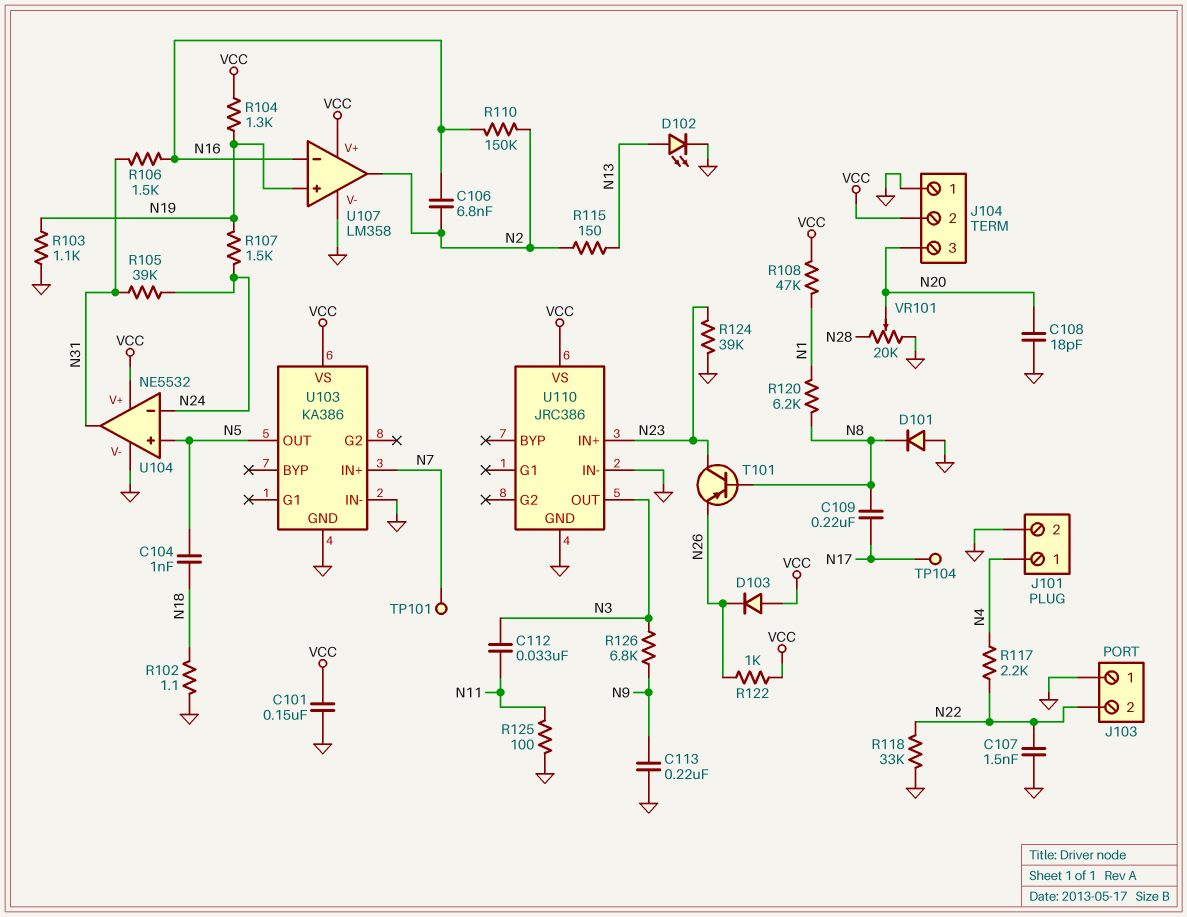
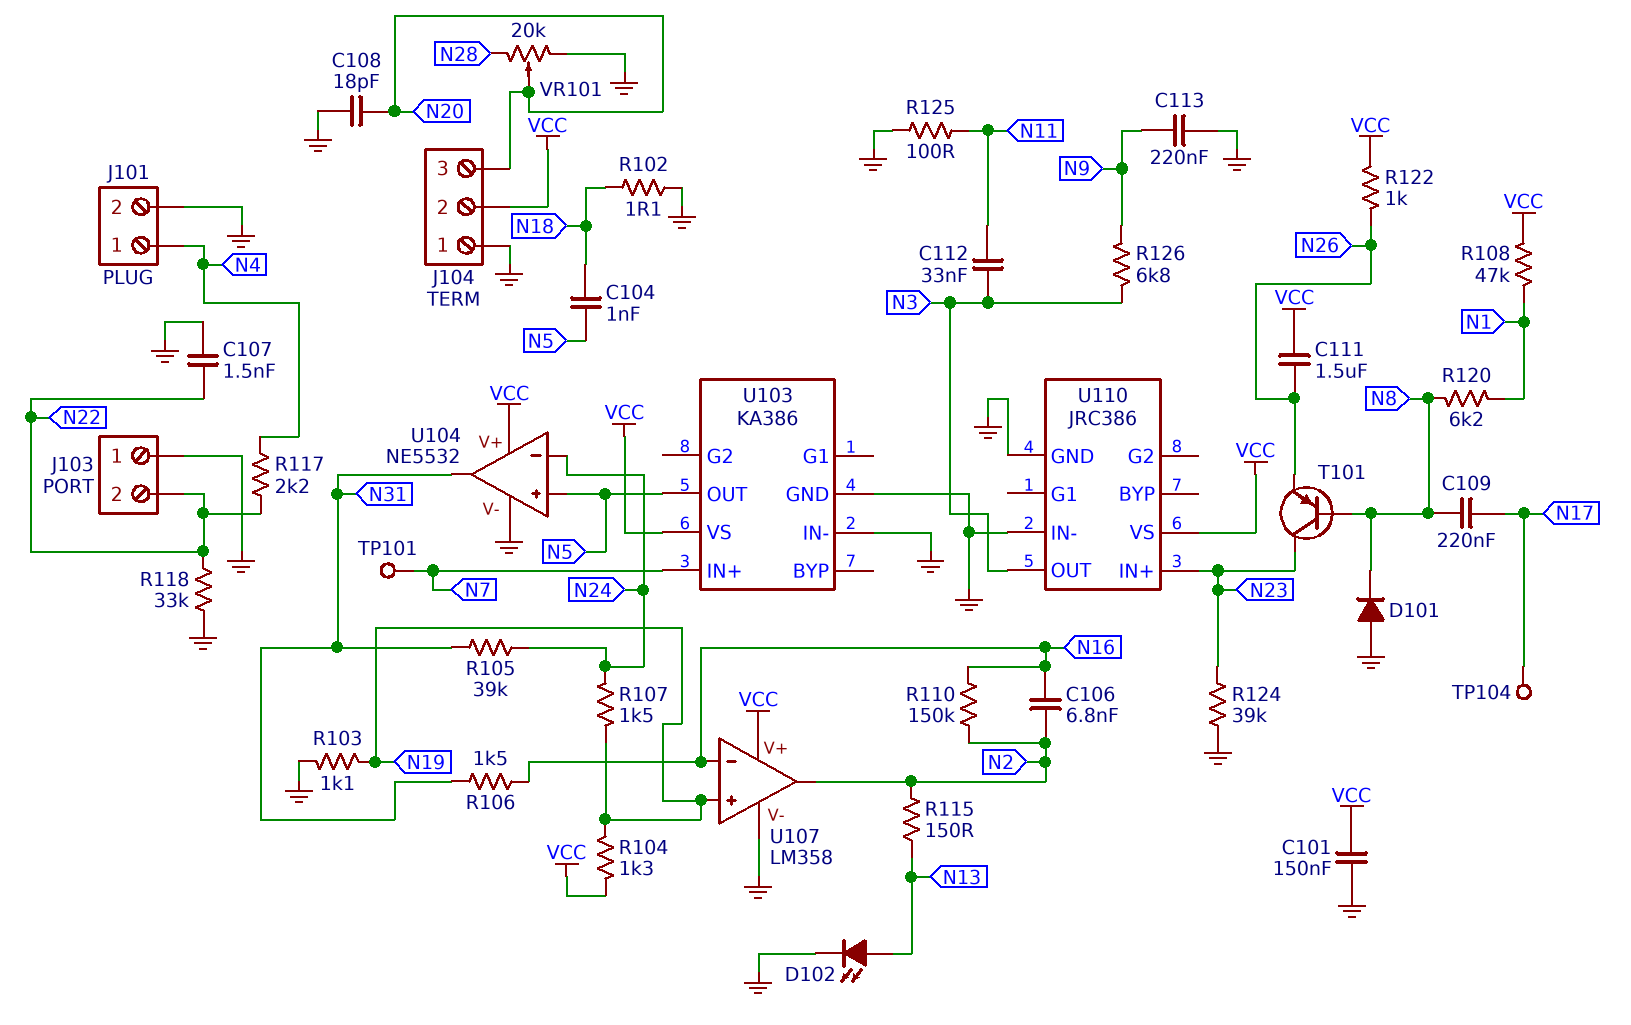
C111: none -> 1.5uF (N26, VCC)
D103: diode (A VCC, K N26) -> none

